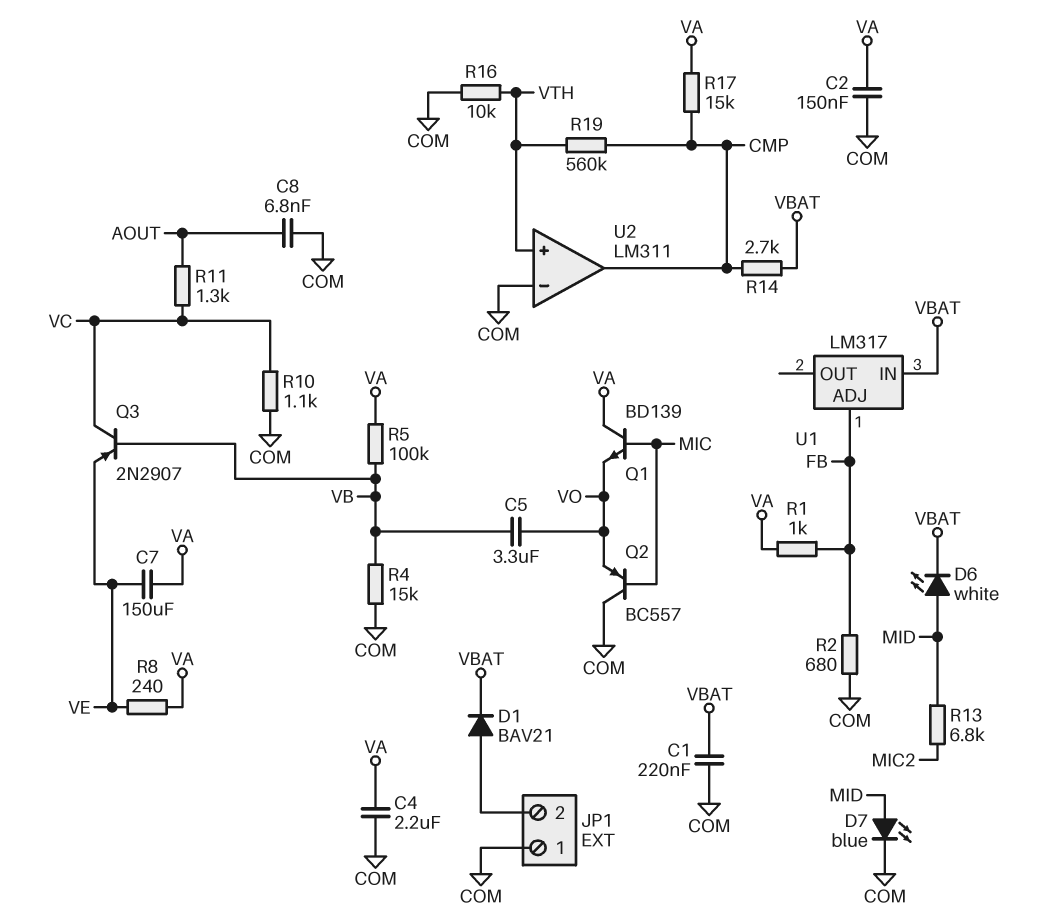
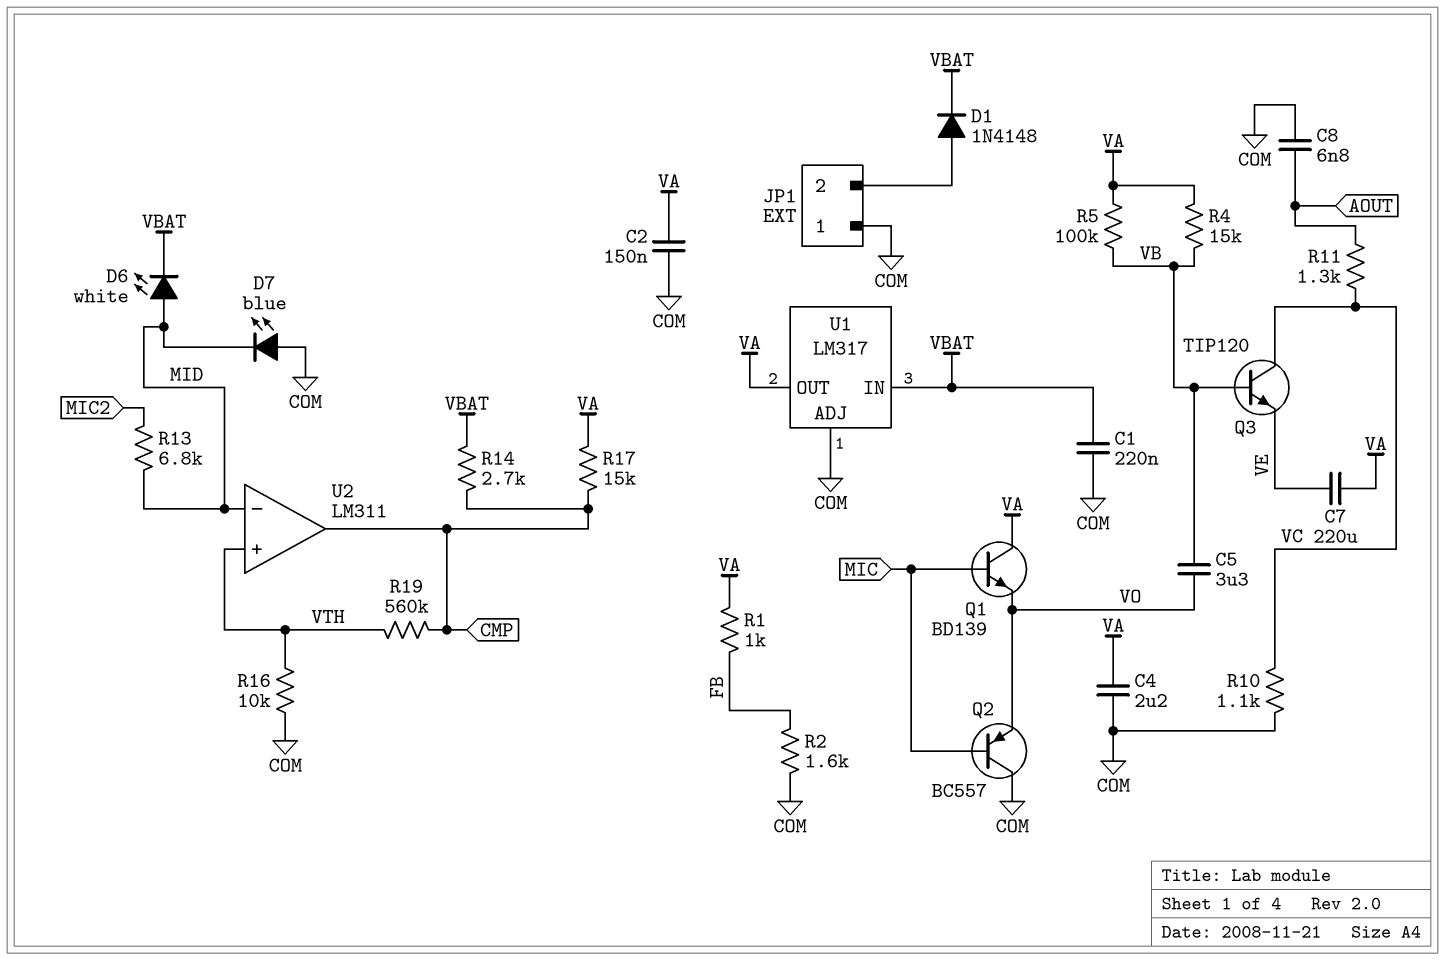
C7: 150uF (VA, VE) -> 220uF (VA, VE)
D1: diode BAV21 (A JP1/2, K VBAT) -> diode 1N4148 (A JP1/2, K VBAT)
D7: LED blue (A MID, K COM) -> LED blue (A COM, K MID)
Q3: PNP 2N2907 (B VB, C VC, E VE) -> NPN TIP120 (B VB, C VC, E VE)
R2: 680 (COM, FB) -> 1.6k (COM, FB)
R4: 15k (COM, VB) -> 15k (VA, VB)
R8: 240 (VA, VE) -> none
U1 pin ADJ: FB -> COM
U1 pin OUT: none -> VA
U2 pin in-: COM -> MID

